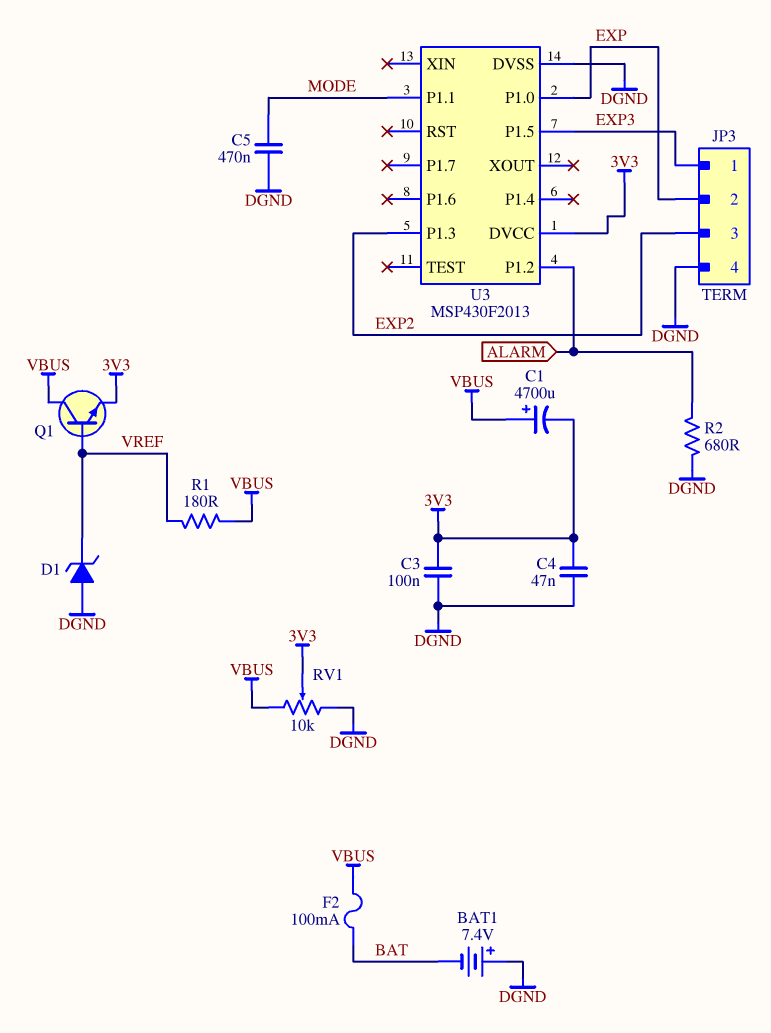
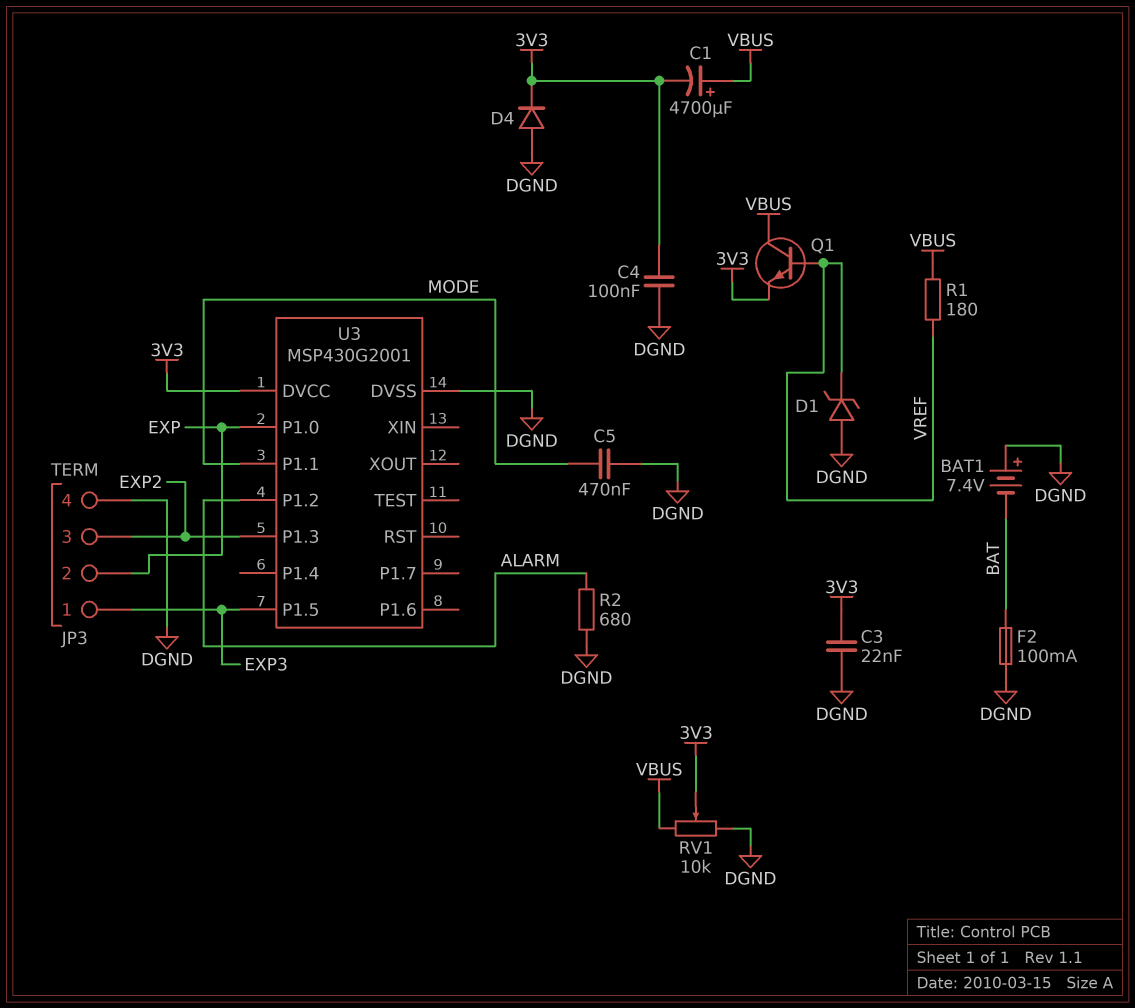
C3: 100nF (3V3, DGND) -> 22nF (3V3, DGND)
C4: 47nF (3V3, DGND) -> 100nF (3V3, DGND)
D4: none -> diode (A DGND, K 3V3)
F2: 100mA (BAT, VBUS) -> 100mA (BAT, DGND)
U3: MSP430F2013 -> MSP430G2001

